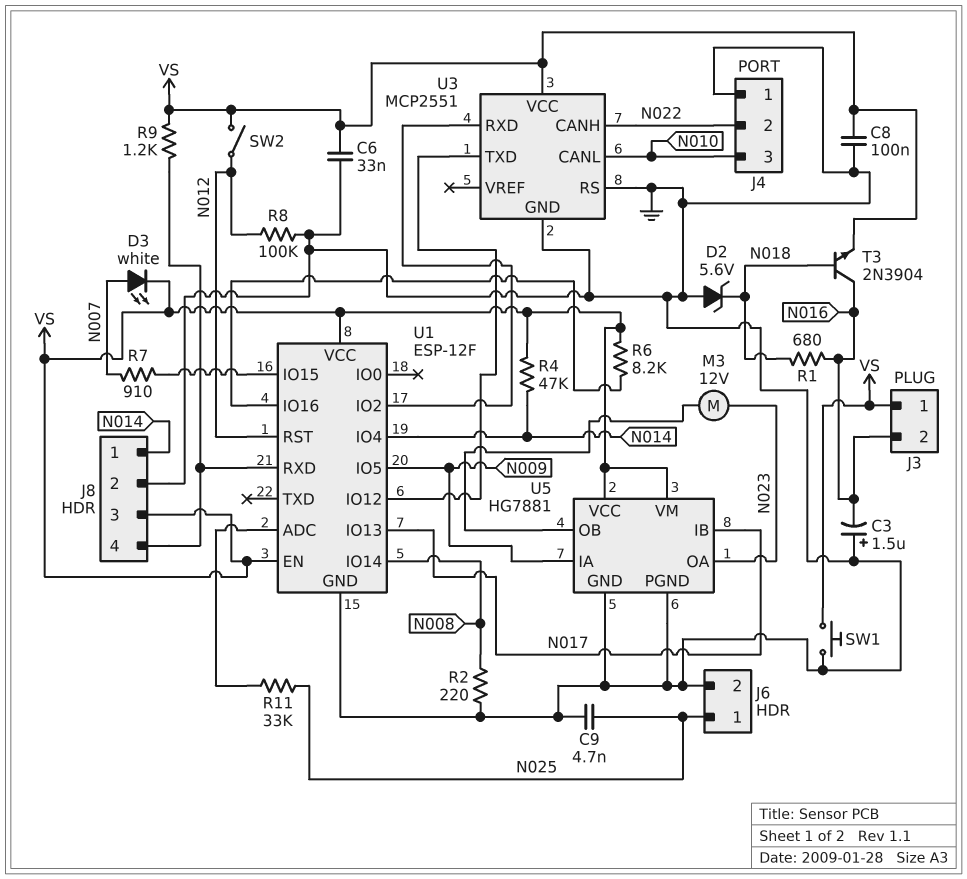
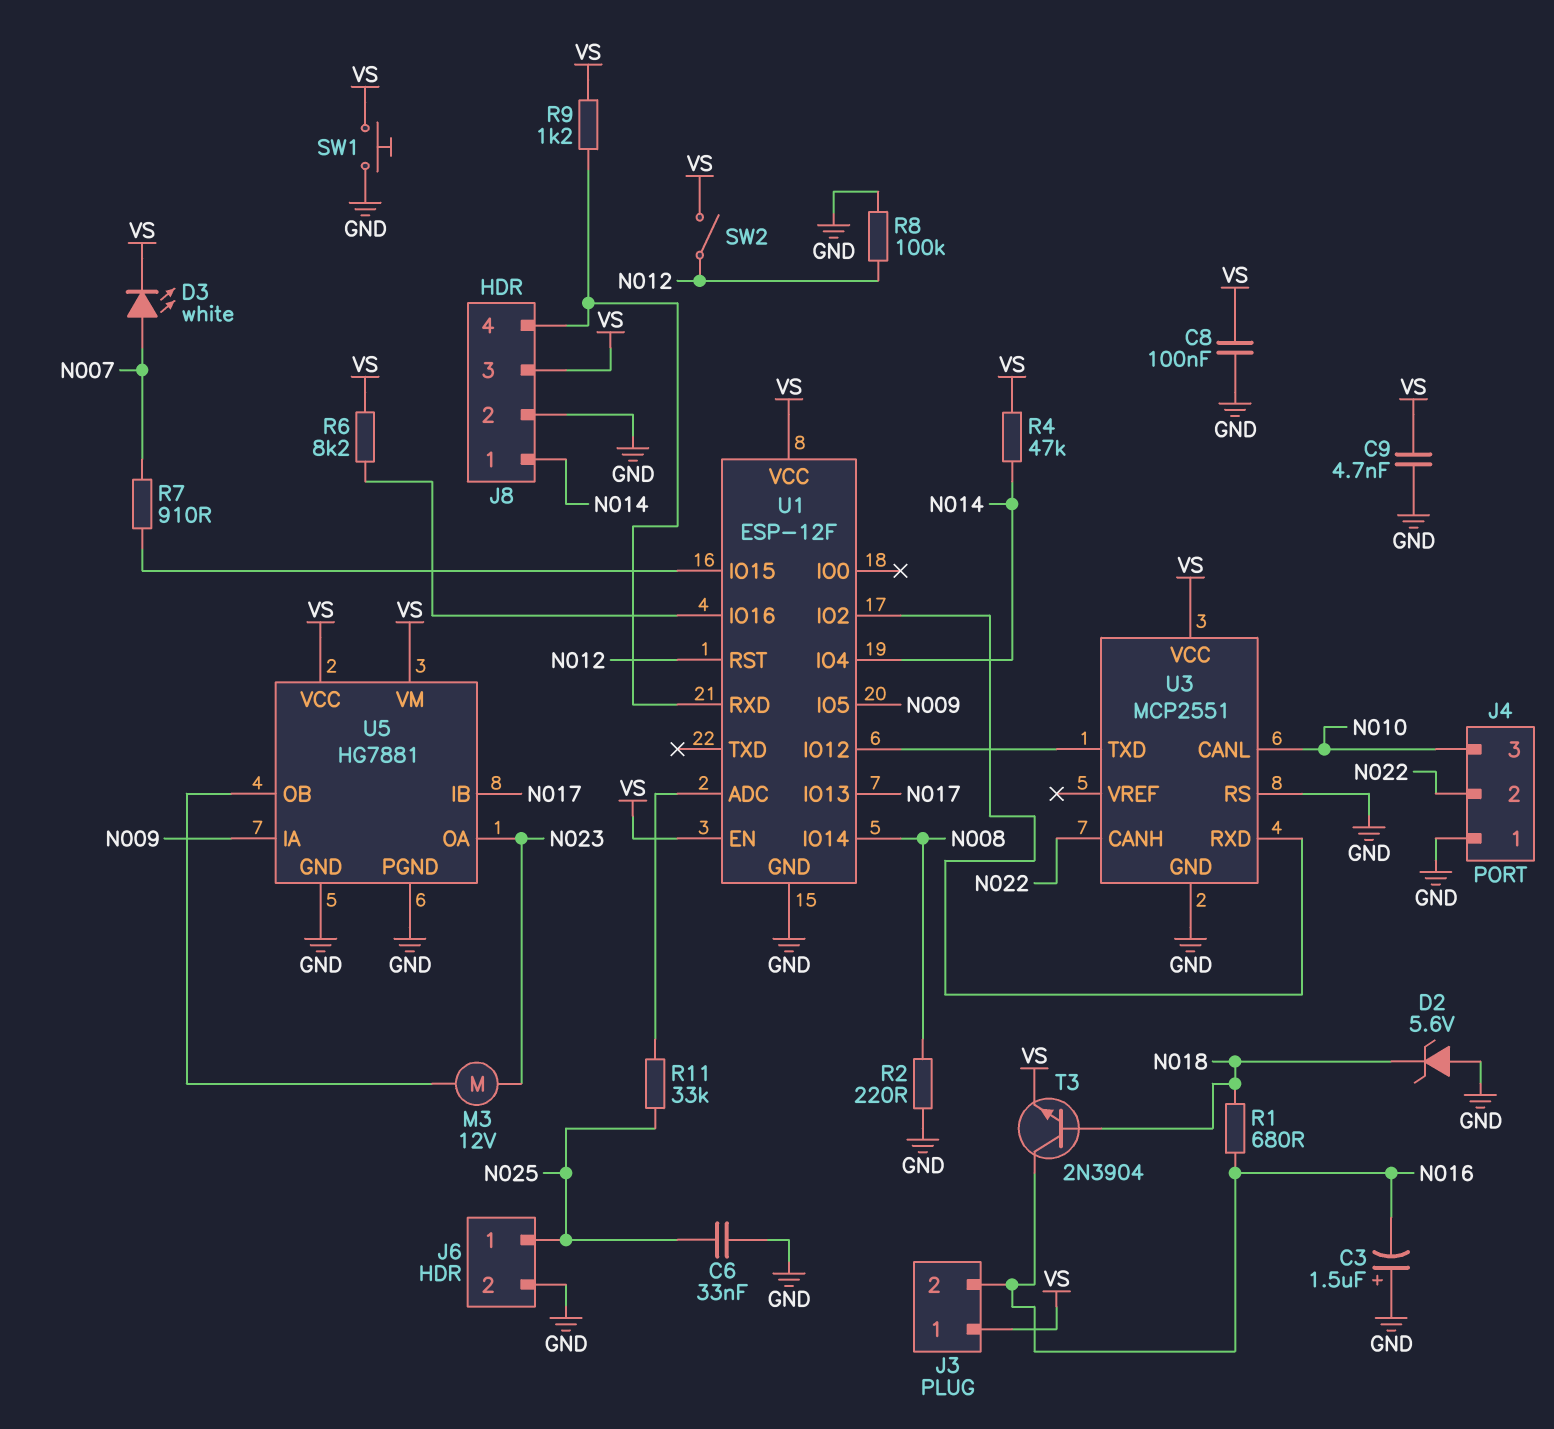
C6: 33nF (GND, VS) -> 33nF (GND, N025)
C9: 4.7nF (GND, N025) -> 4.7nF (GND, VS)

